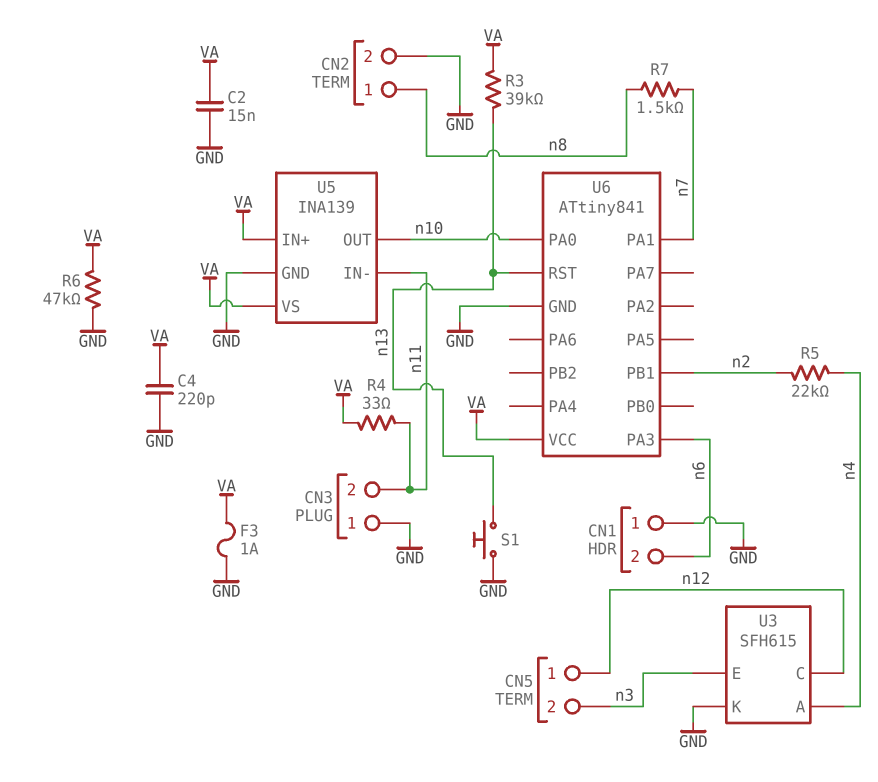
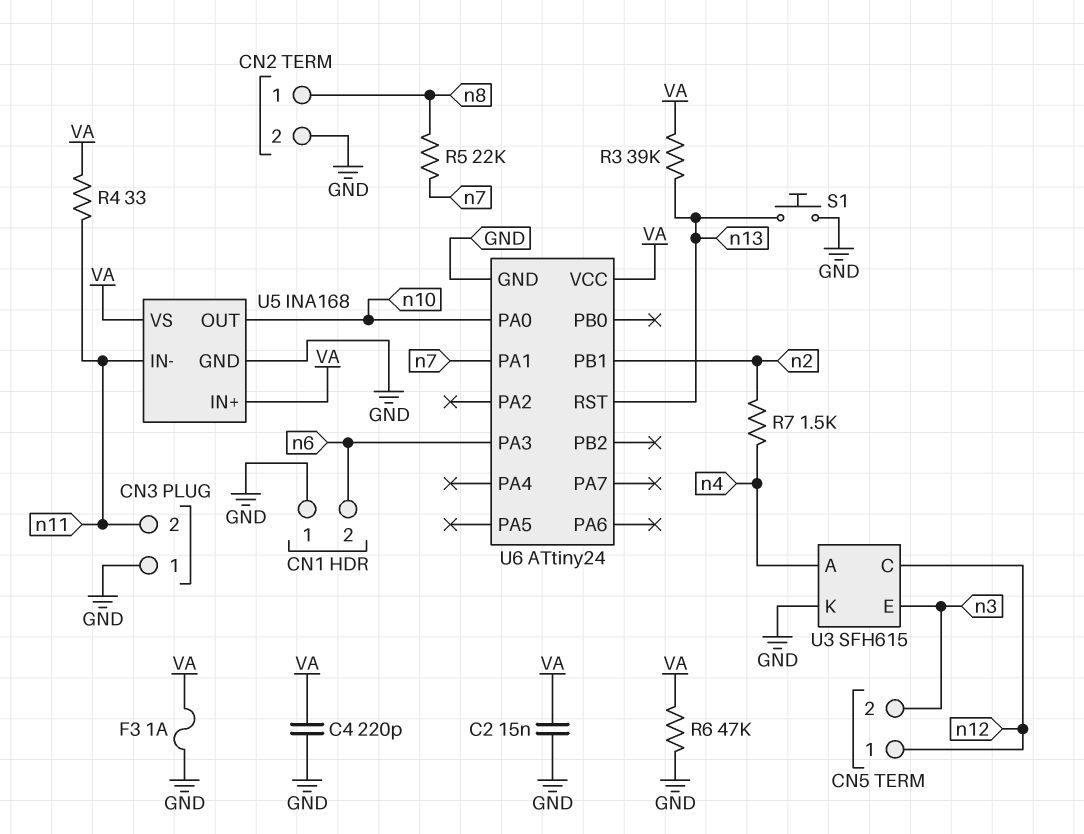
R5: 22k (n2, n4) -> 22k (n7, n8)
R7: 1.5k (n7, n8) -> 1.5k (n2, n4)
U5: INA139 -> INA168
U6: ATtiny841 -> ATtiny24

